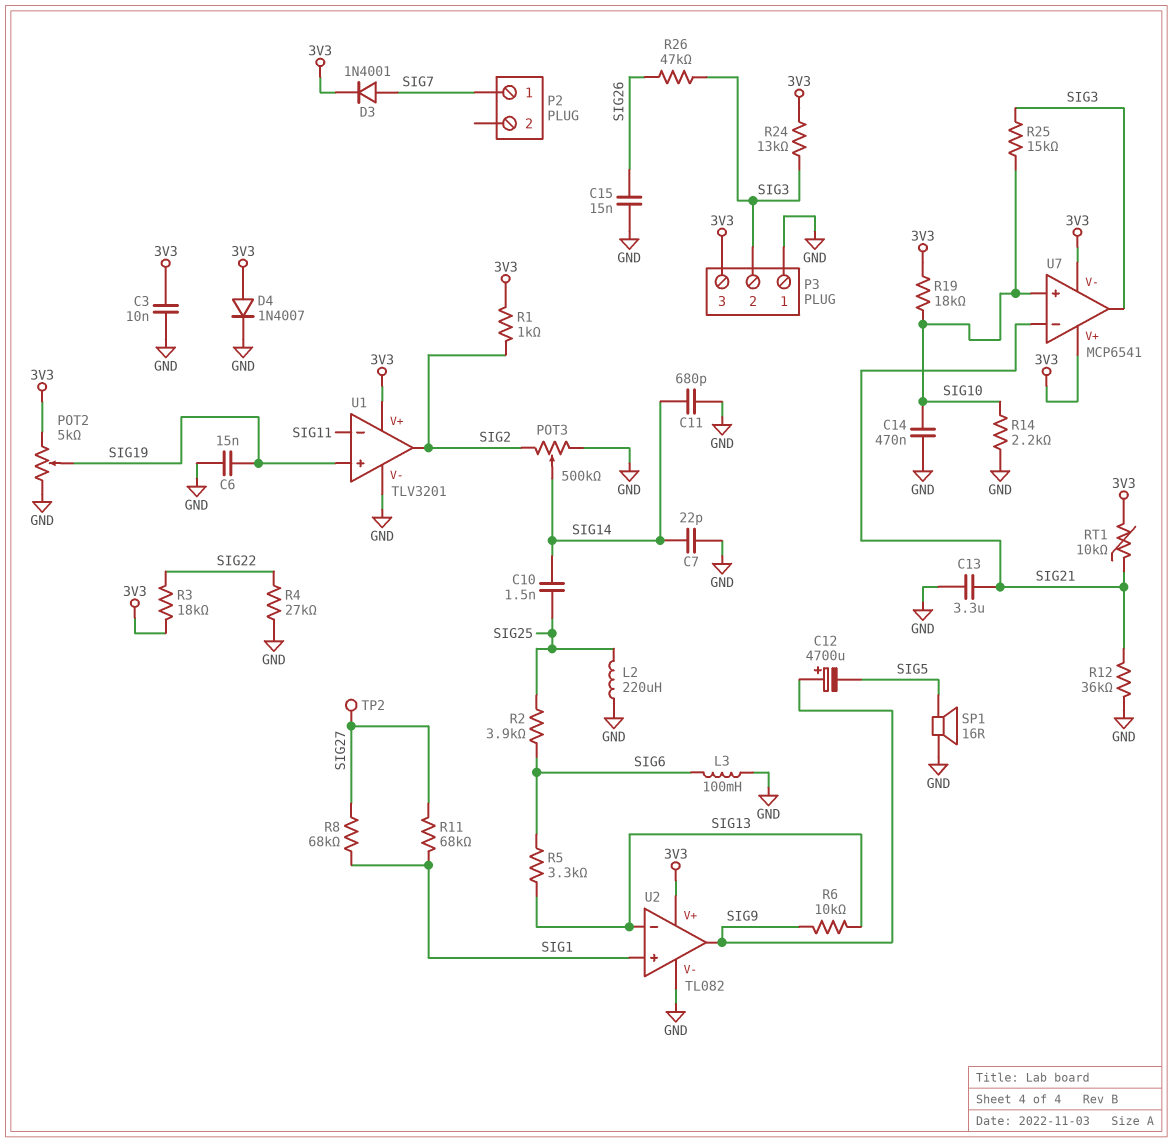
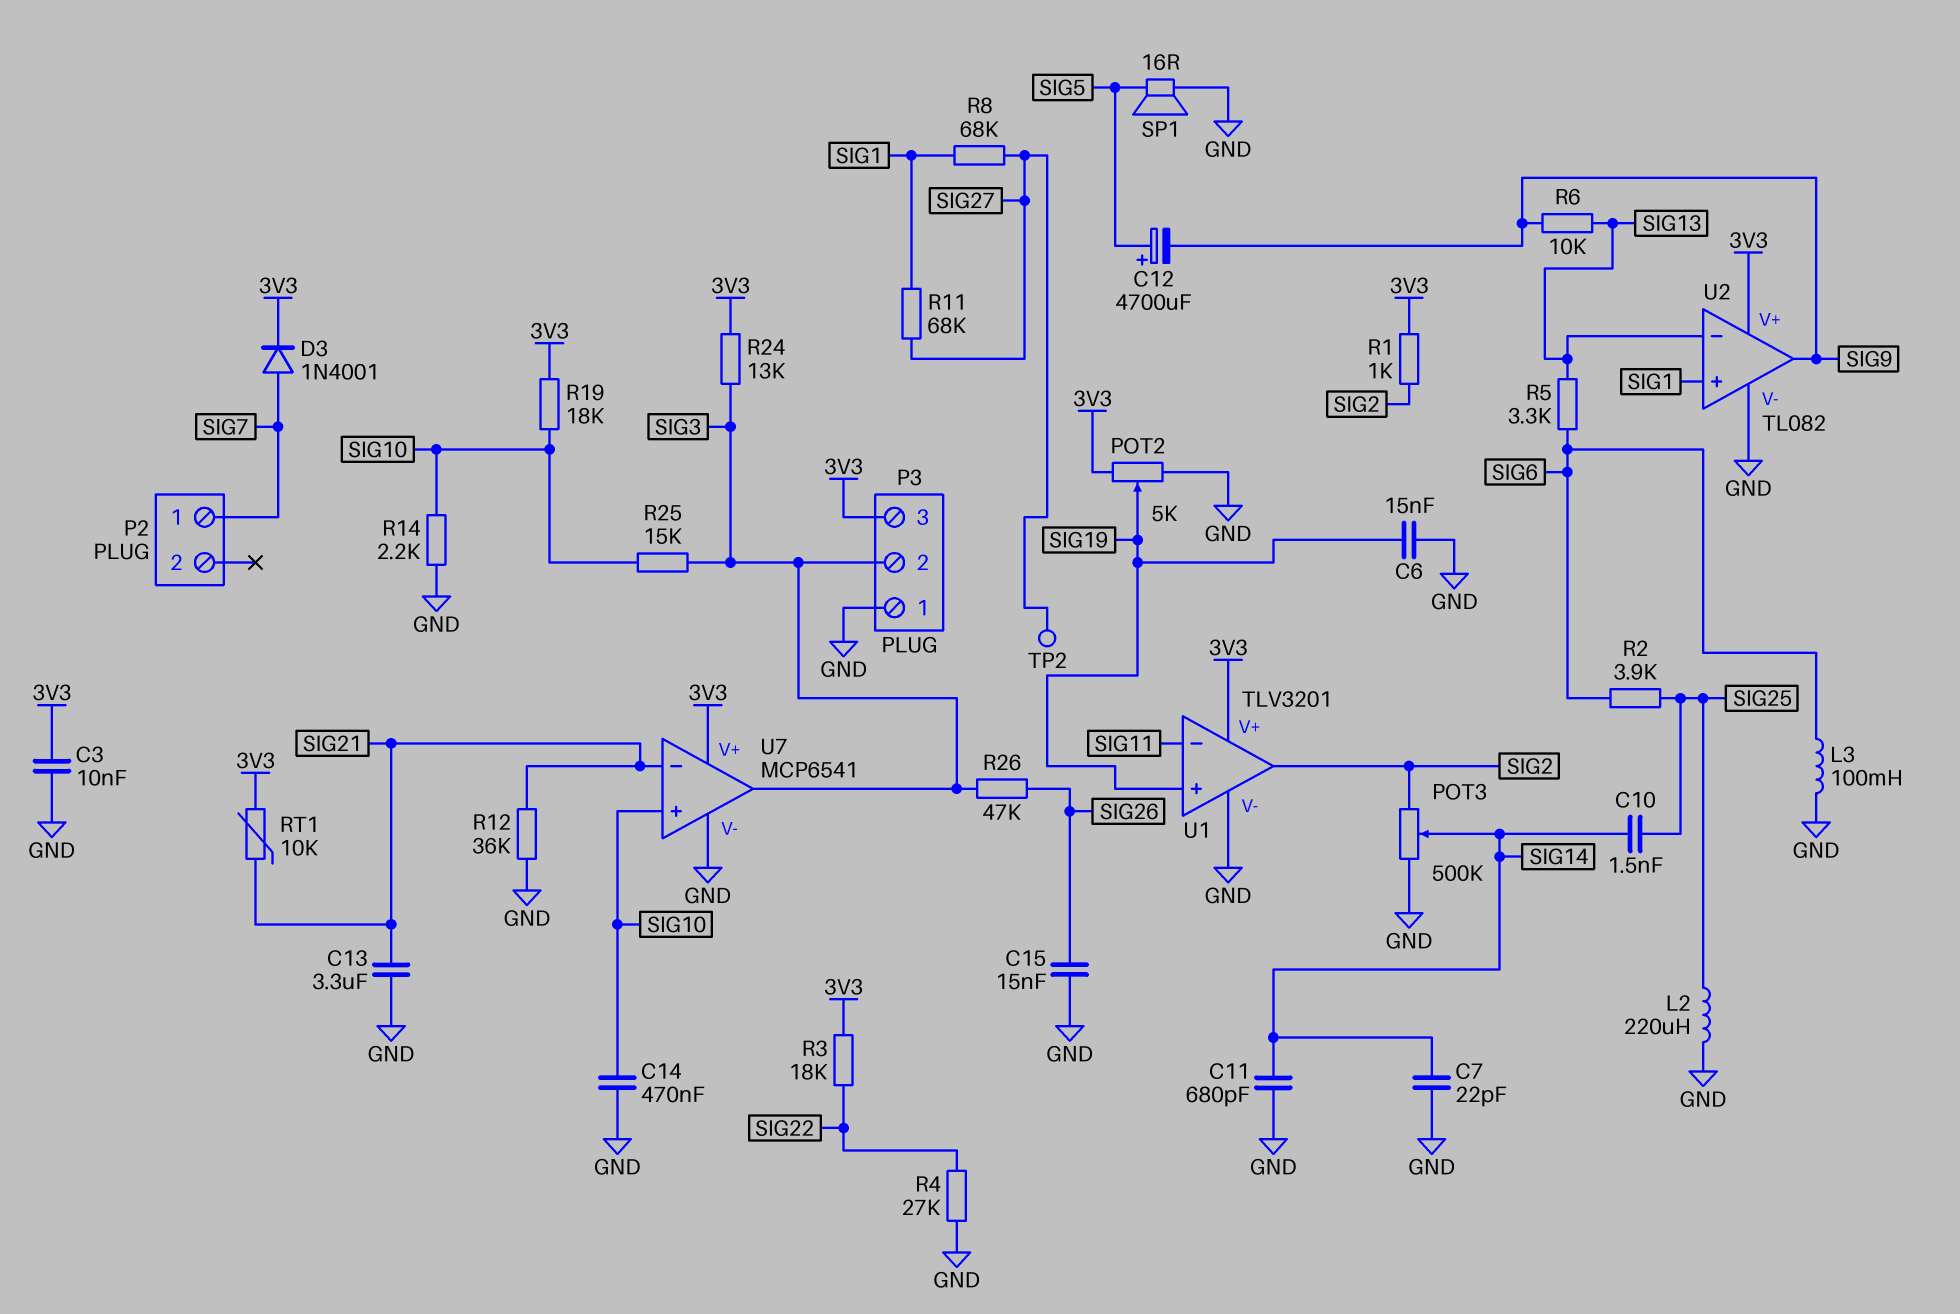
C12: 4700uF (plus SIG9, minus SIG5) -> 4700uF (plus SIG5, minus SIG9)
D4: diode 1N4007 (A 3V3, K GND) -> none
U7 pin V-: 3V3 -> GND

